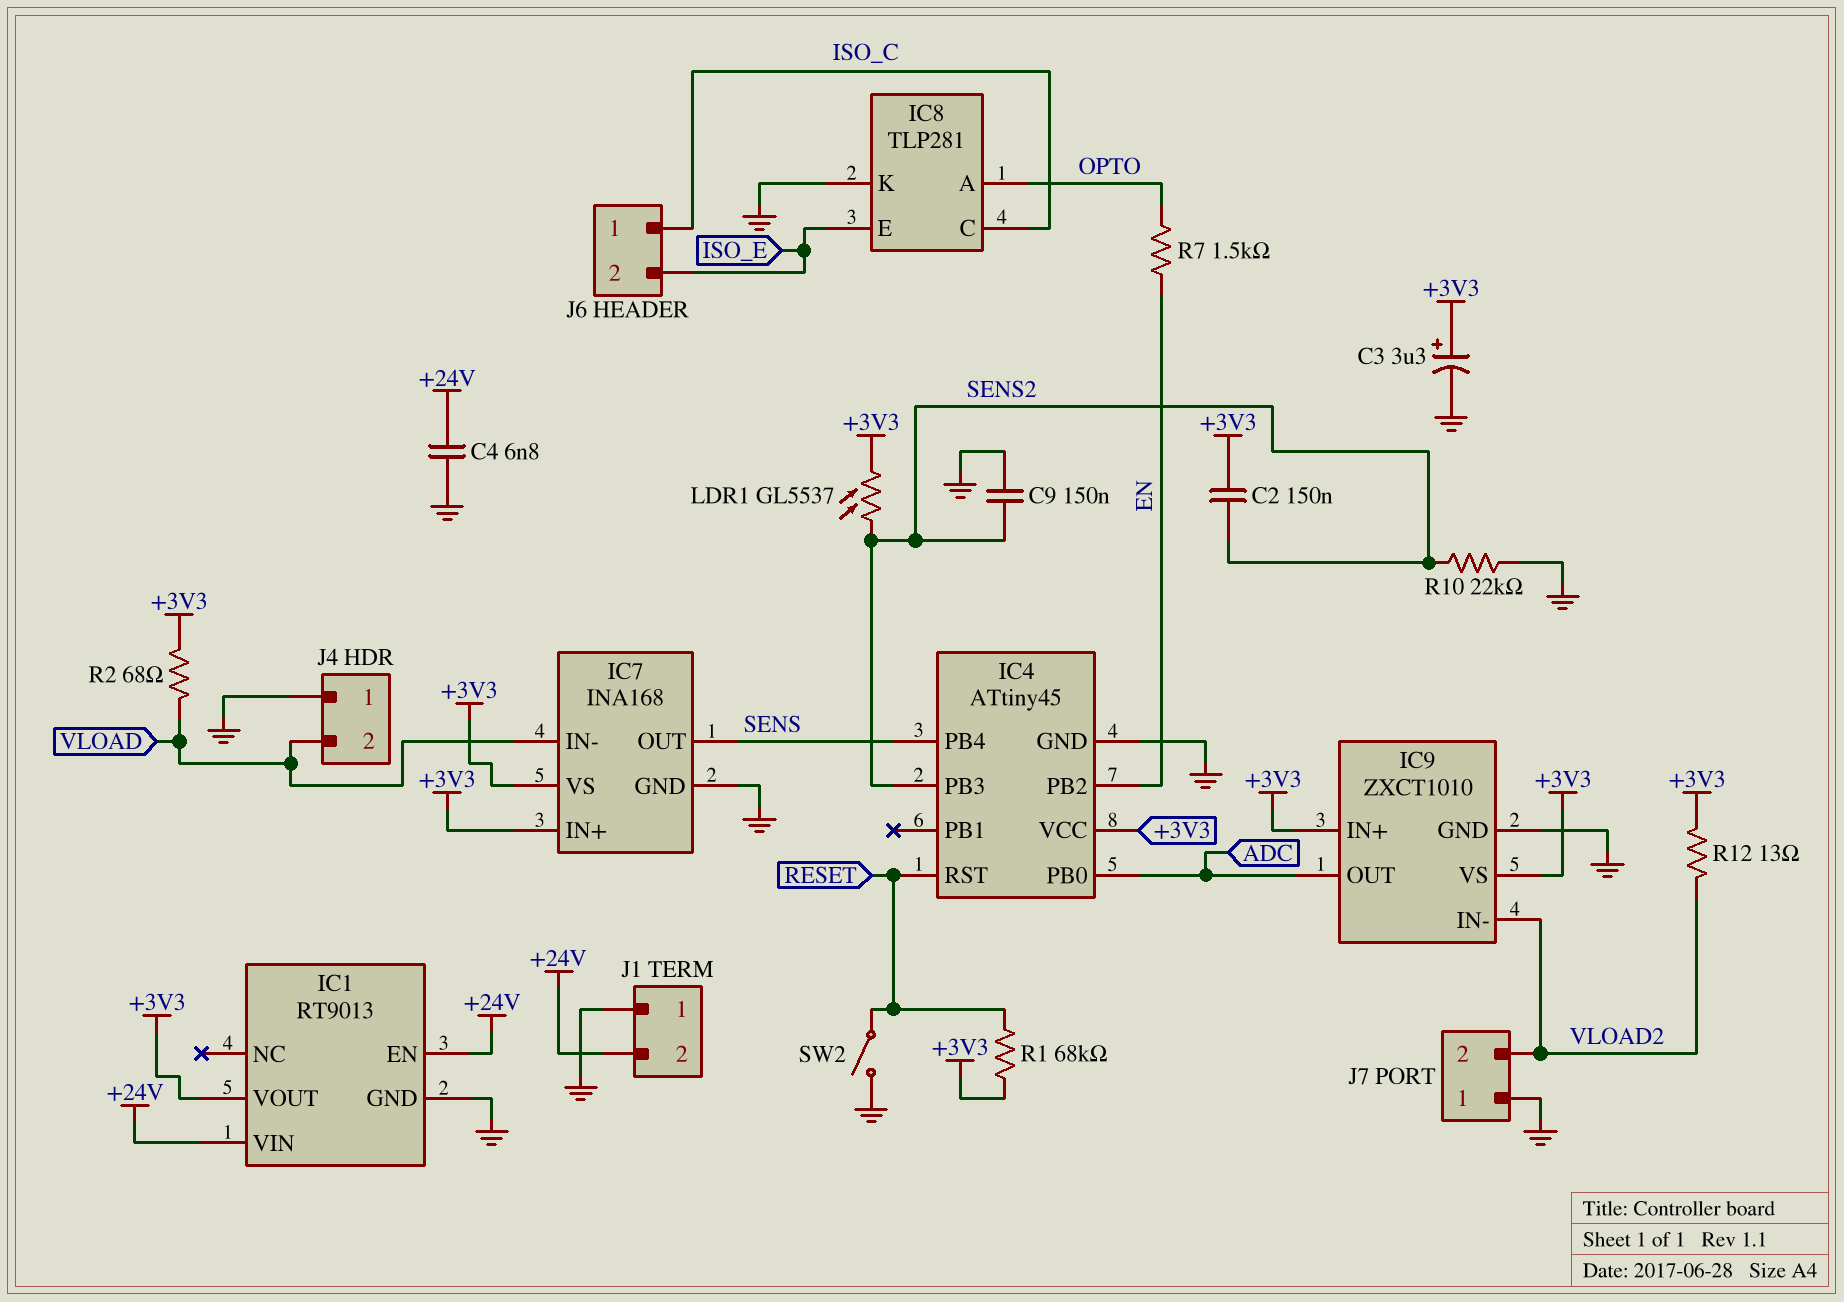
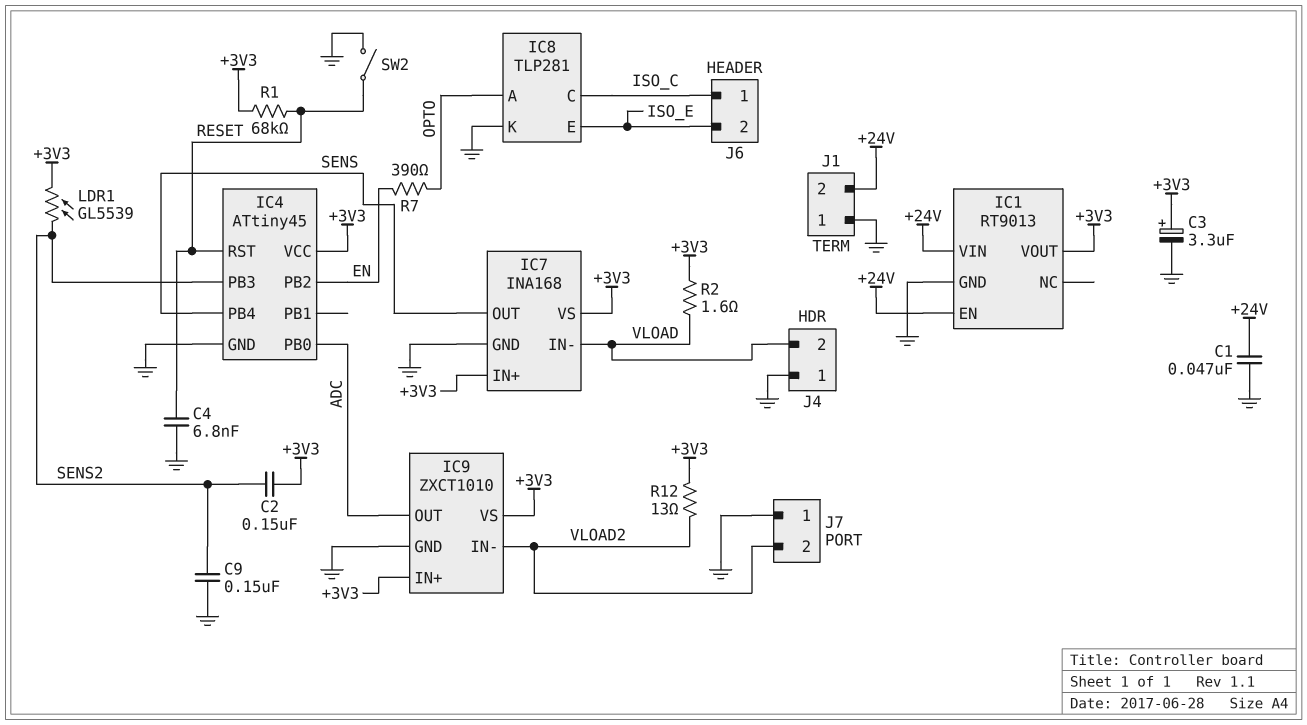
C1: none -> 47nF (+24V, GND)
C4: 6.8nF (+24V, GND) -> 6.8nF (GND, RESET)
LDR1: GL5537 (+3V3, SENS2) -> GL5539 (+3V3, SENS2)
R2: 68 (+3V3, VLOAD) -> 1.6 (+3V3, VLOAD)
R7: 1.5k (EN, OPTO) -> 390 (EN, OPTO)
R10: 22k (GND, SENS2) -> none

